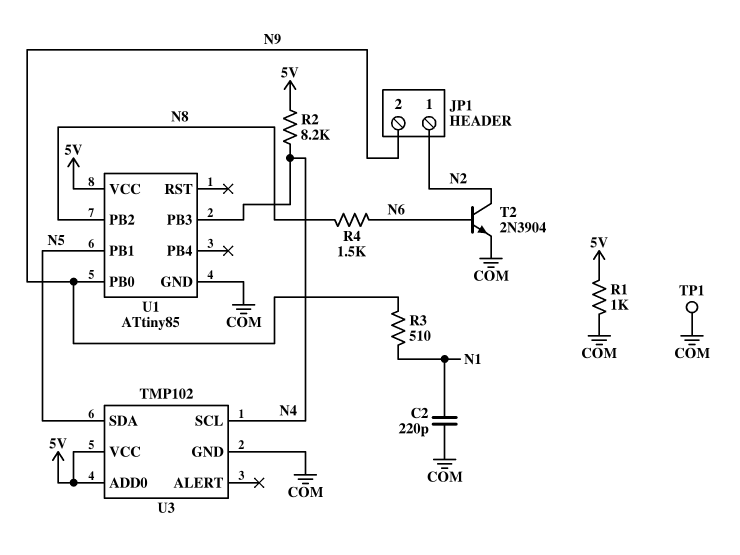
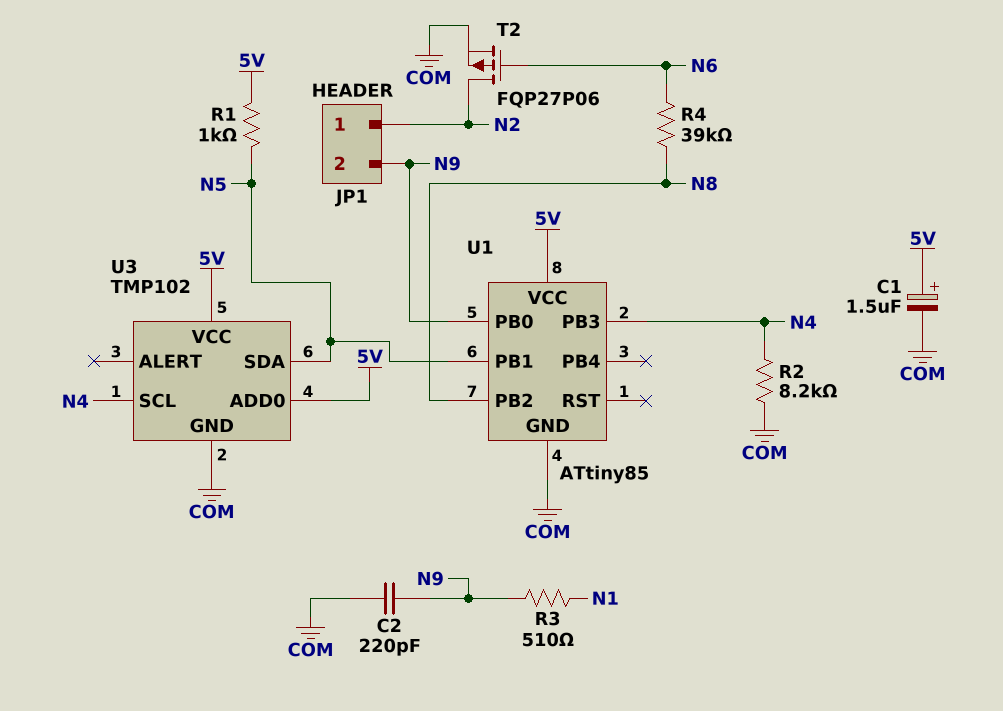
C1: none -> 1.5uF (plus 5V, minus COM)
C2: 220pF (COM, N1) -> 220pF (COM, N9)
R1: 1k (5V, COM) -> 1k (5V, N5)
R2: 8.2k (5V, N4) -> 8.2k (COM, N4)
R4: 1.5k (N6, N8) -> 39k (N6, N8)
T2: NPN 2N3904 (B N6, C N2, E COM) -> PMOS FQP27P06 (G N6, D N2, S COM)
TP1: test point (COM) -> none

